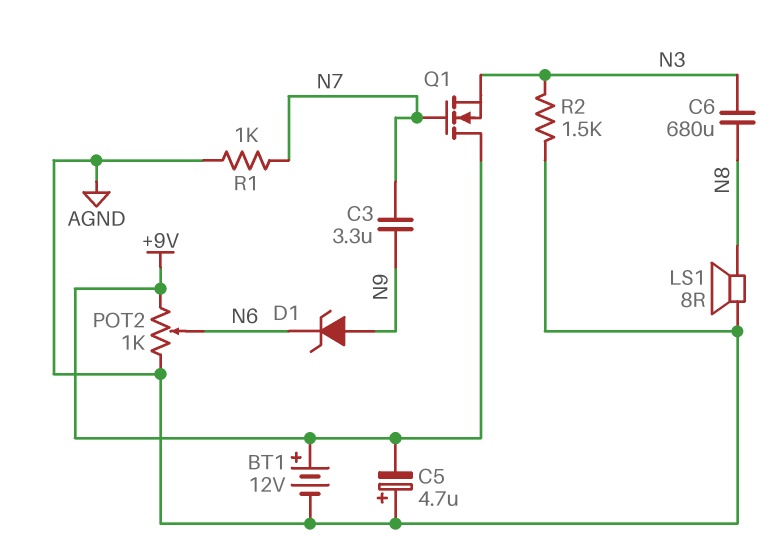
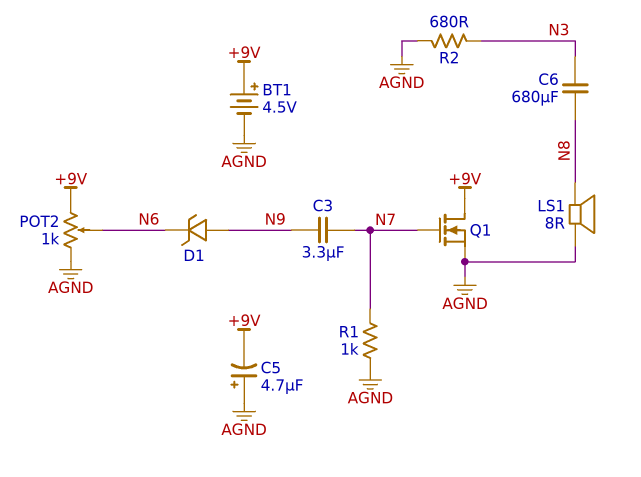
BT1: 12V (plus +9V, minus AGND) -> 4.5V (plus +9V, minus AGND)
Q1: NMOS (G N7, D +9V, S N3) -> NMOS (G N7, D +9V, S AGND)
R2: 1.5k (AGND, N3) -> 680 (AGND, N3)

